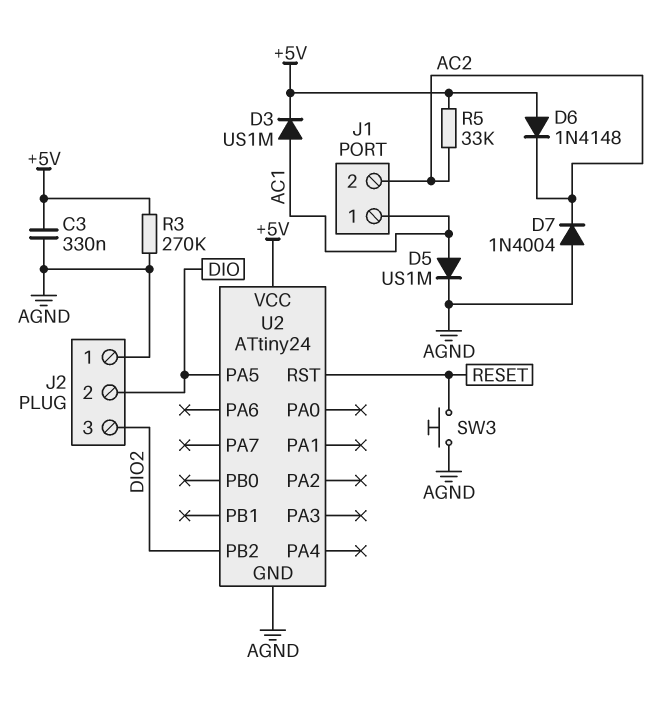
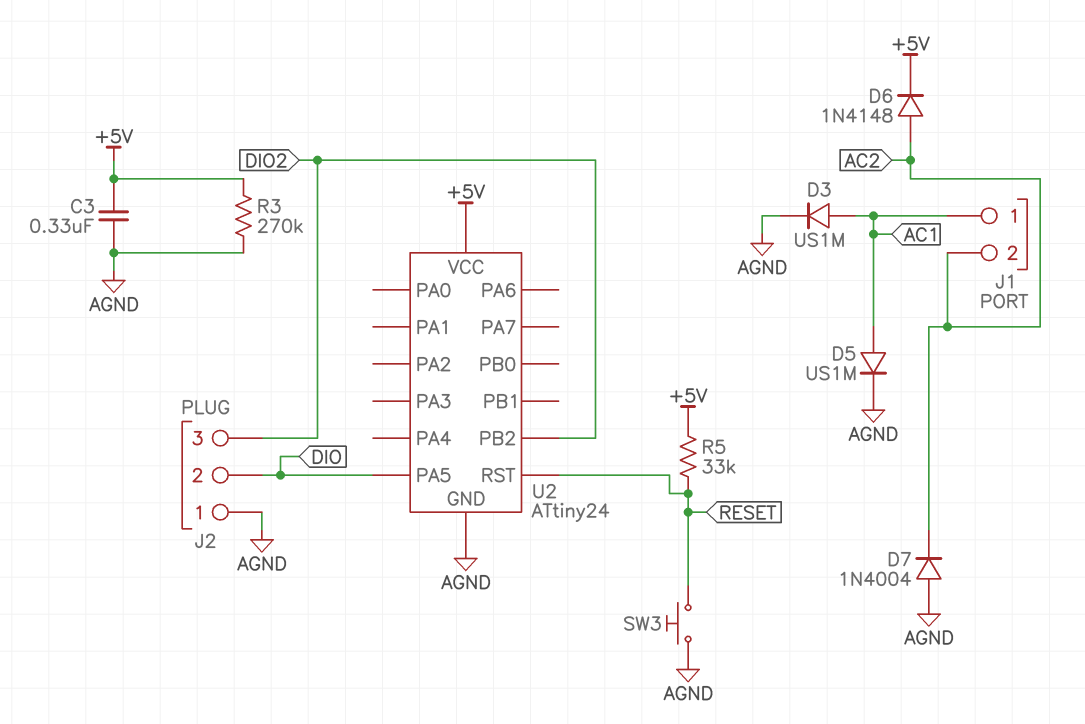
D3: diode US1M (A AC1, K +5V) -> diode US1M (A AC1, K AGND)
D6: diode 1N4148 (A +5V, K AC2) -> diode 1N4148 (A AC2, K +5V)
R5: 33k (+5V, AC2) -> 33k (+5V, RESET)

